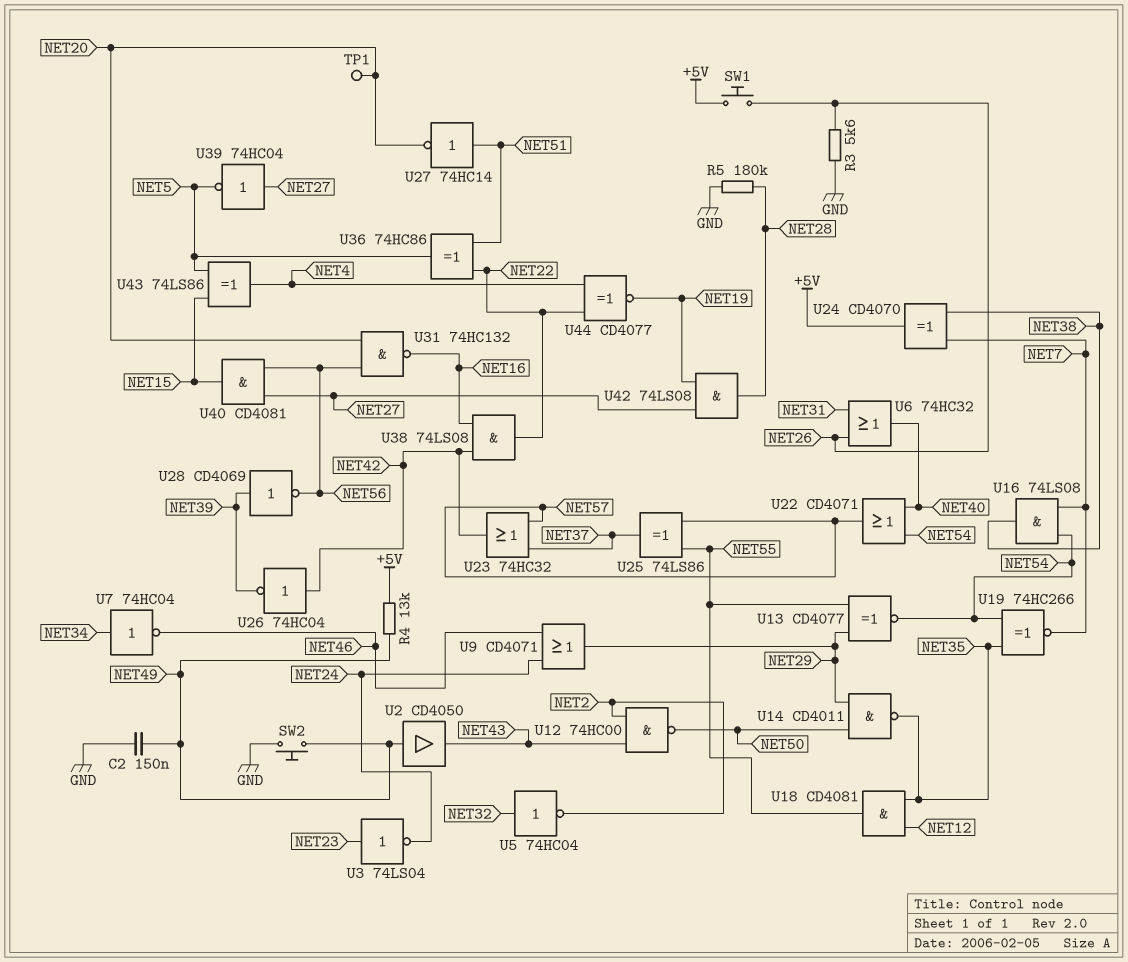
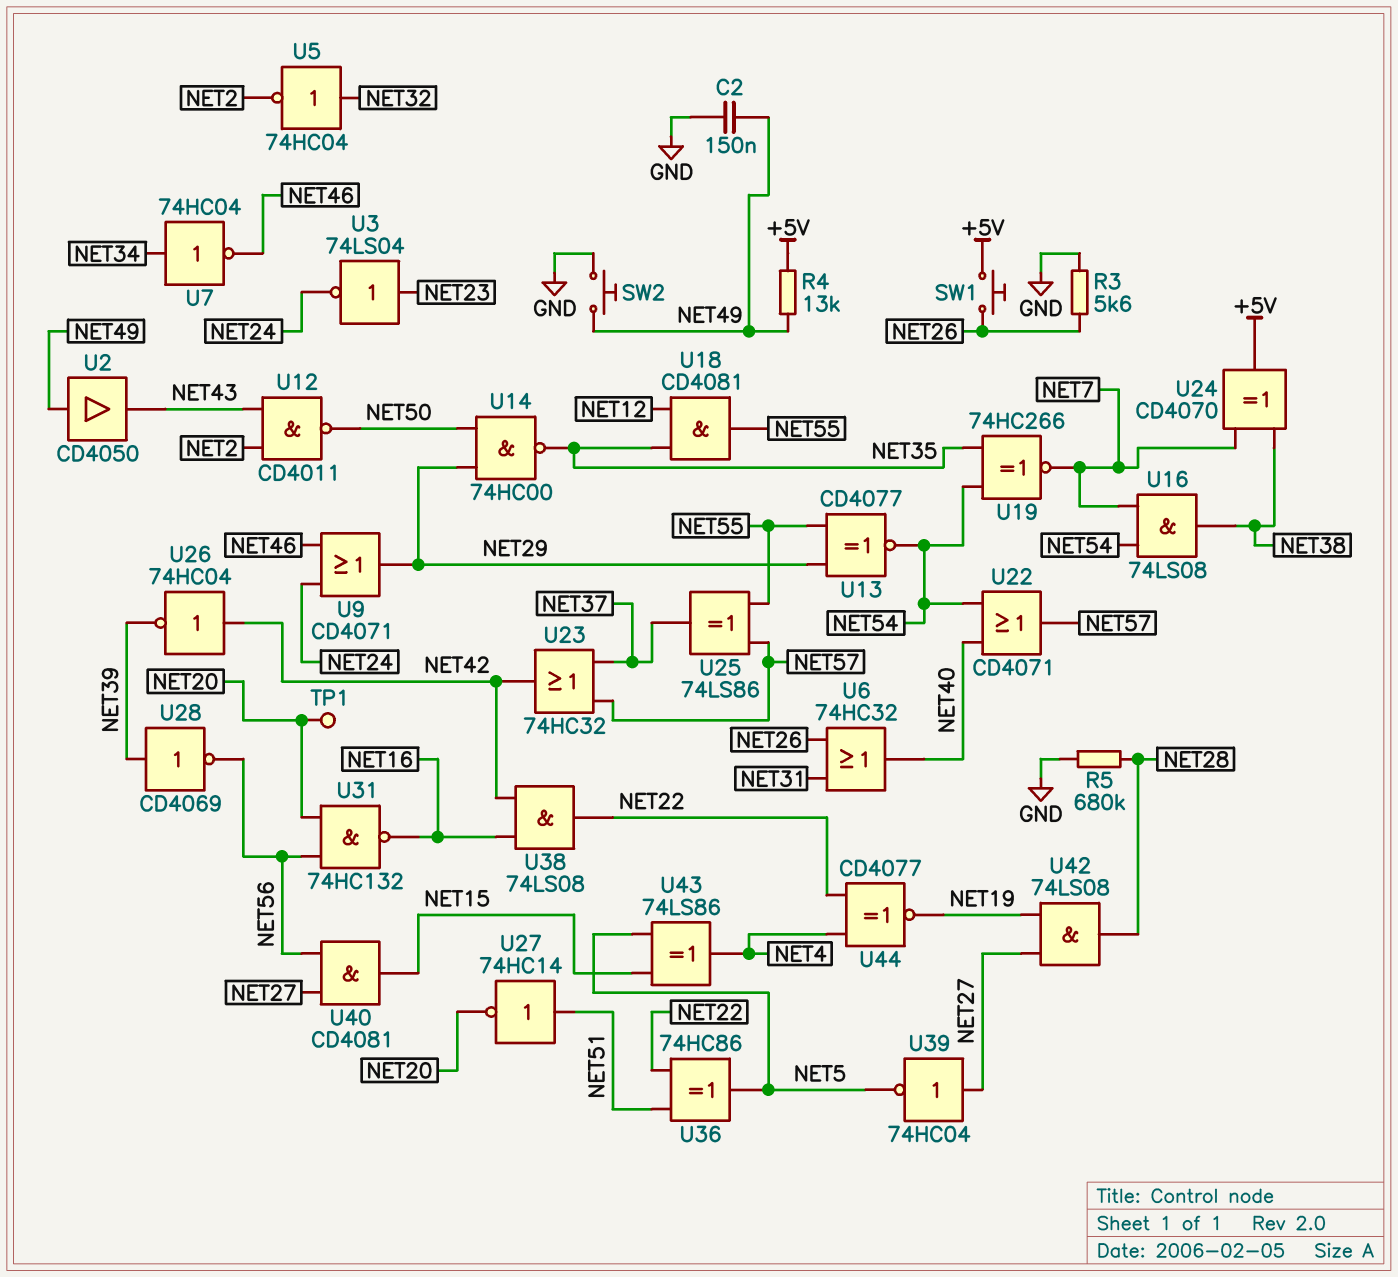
R5: 180k (GND, NET28) -> 680k (GND, NET28)
U12: NAND 74HC00 (in NET2, in NET43, out NET50) -> NAND CD4011 (in NET2, in NET43, out NET50)
U14: NAND CD4011 (in NET29, in NET50, out NET35) -> NAND 74HC00 (in NET29, in NET50, out NET35)

